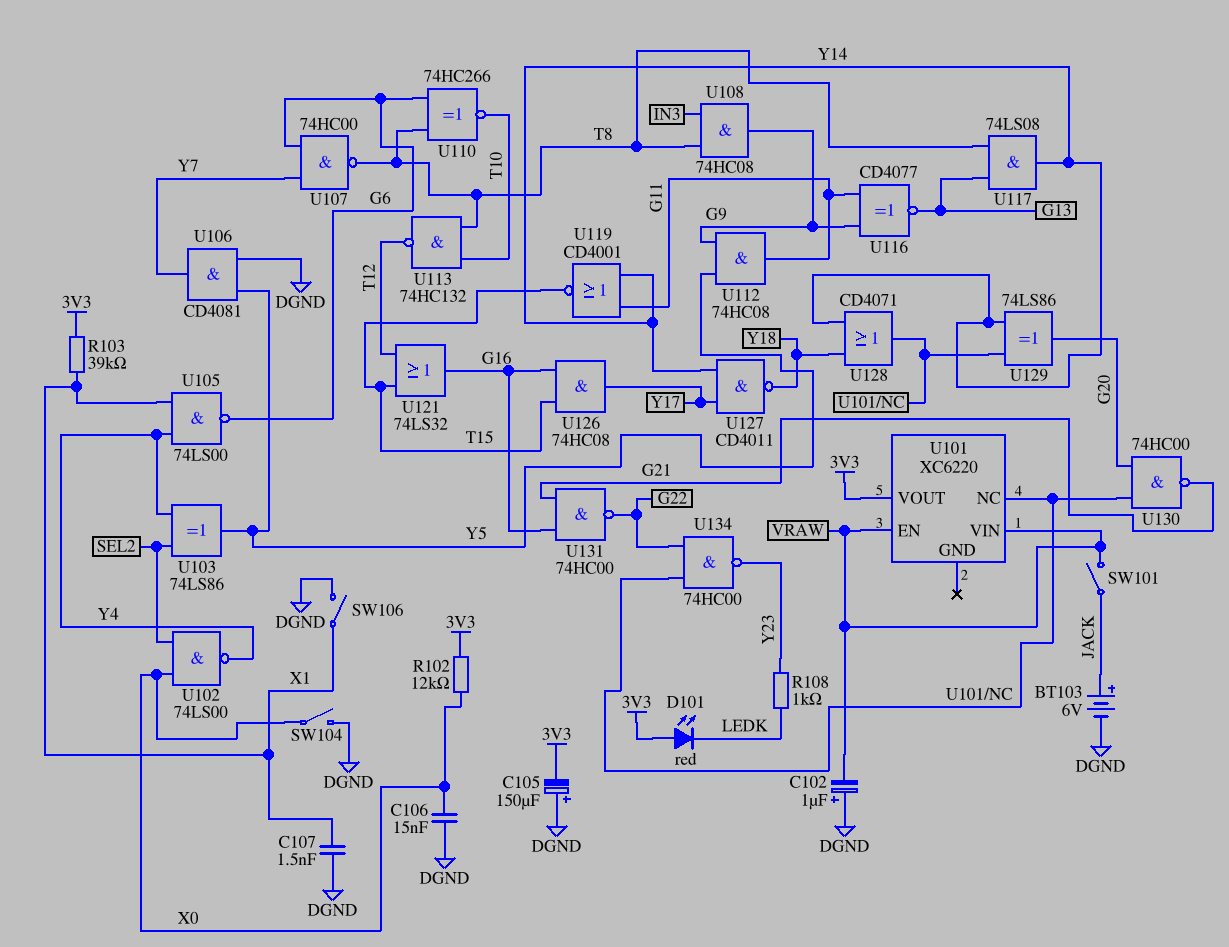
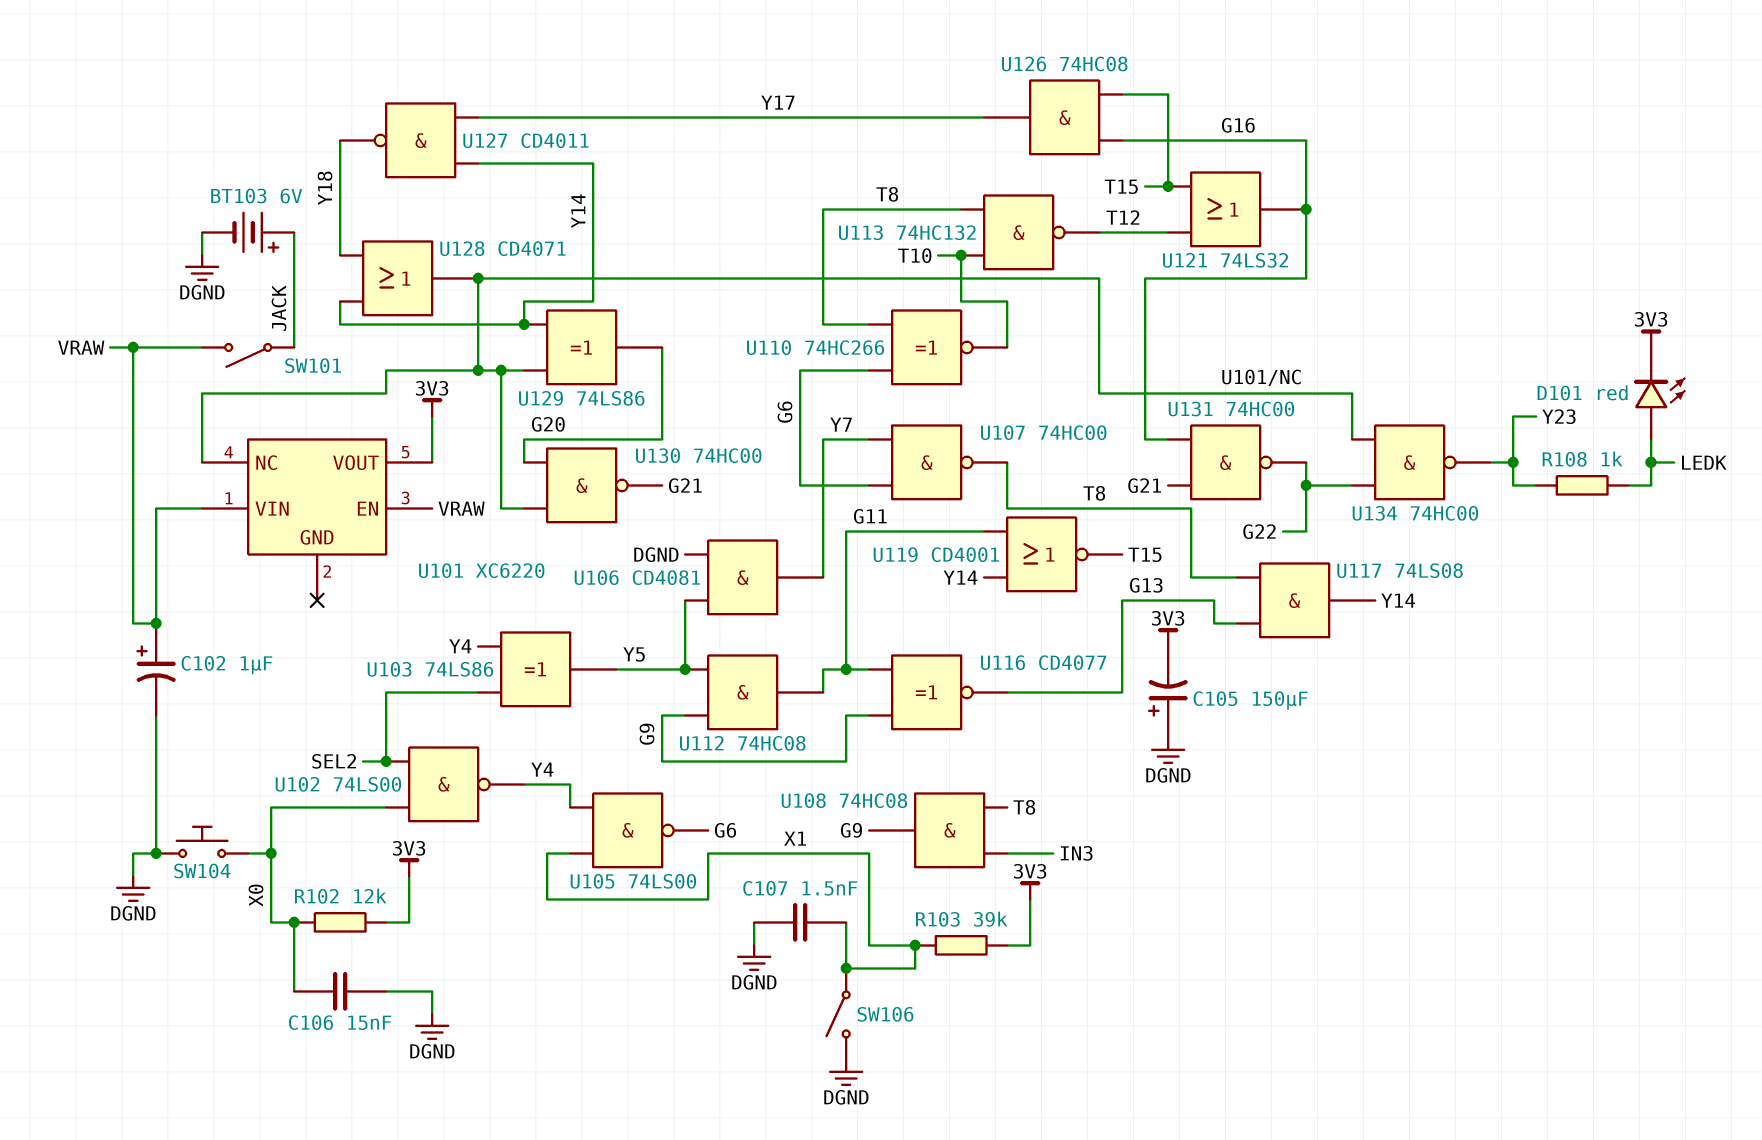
C102: 1uF (plus DGND, minus VRAW) -> 1uF (plus VRAW, minus DGND)
D101: LED red (A 3V3, K LEDK) -> LED red (A LEDK, K 3V3)
SW104: switch (DGND, X0) -> button (DGND, X0)

